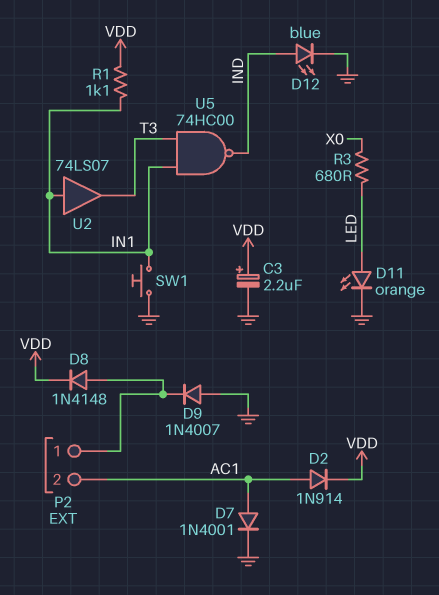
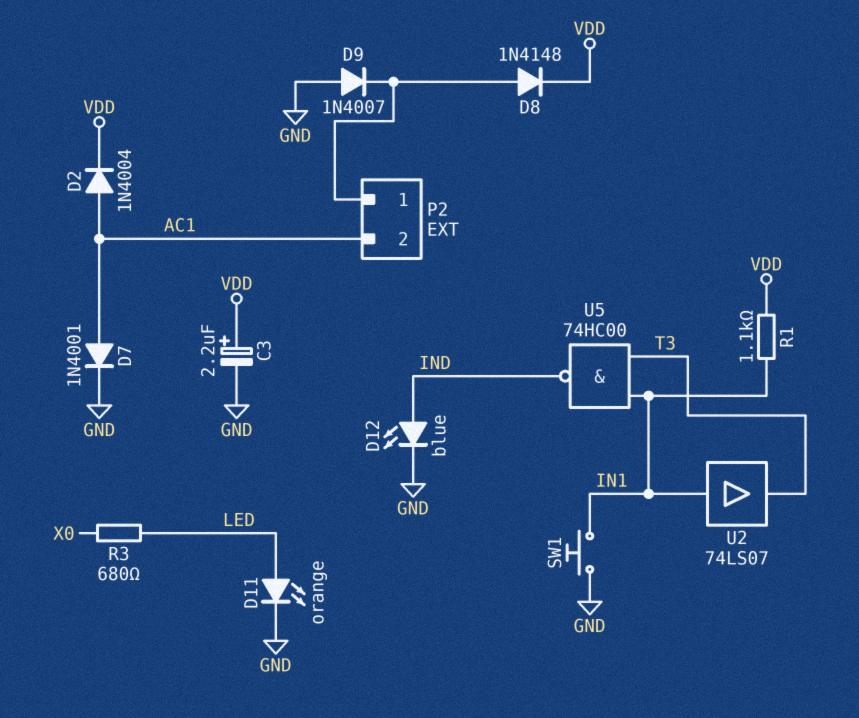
D2: diode 1N914 (A AC1, K VDD) -> diode 1N4004 (A AC1, K VDD)

